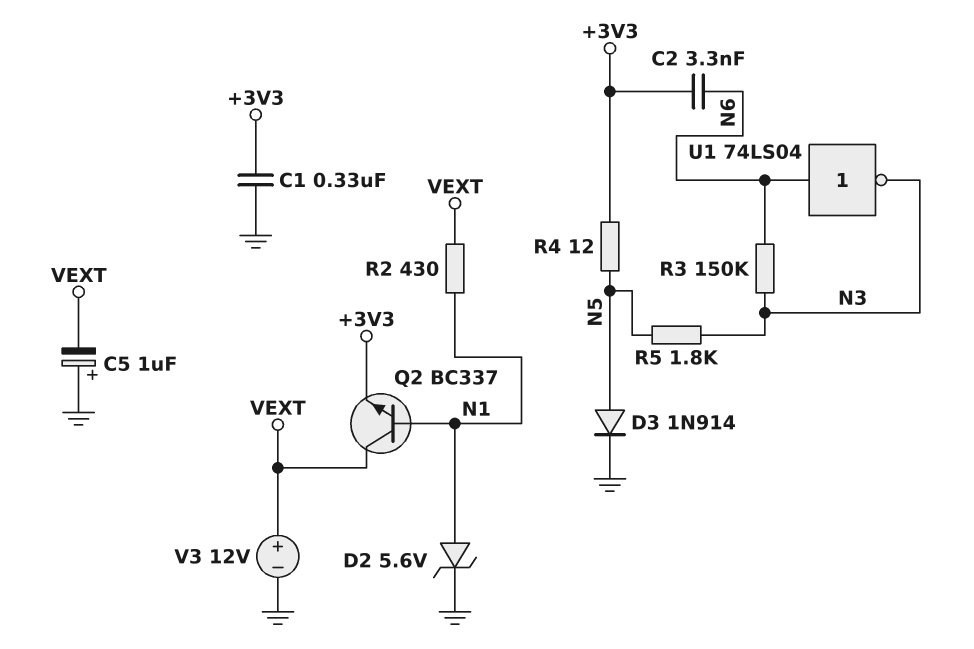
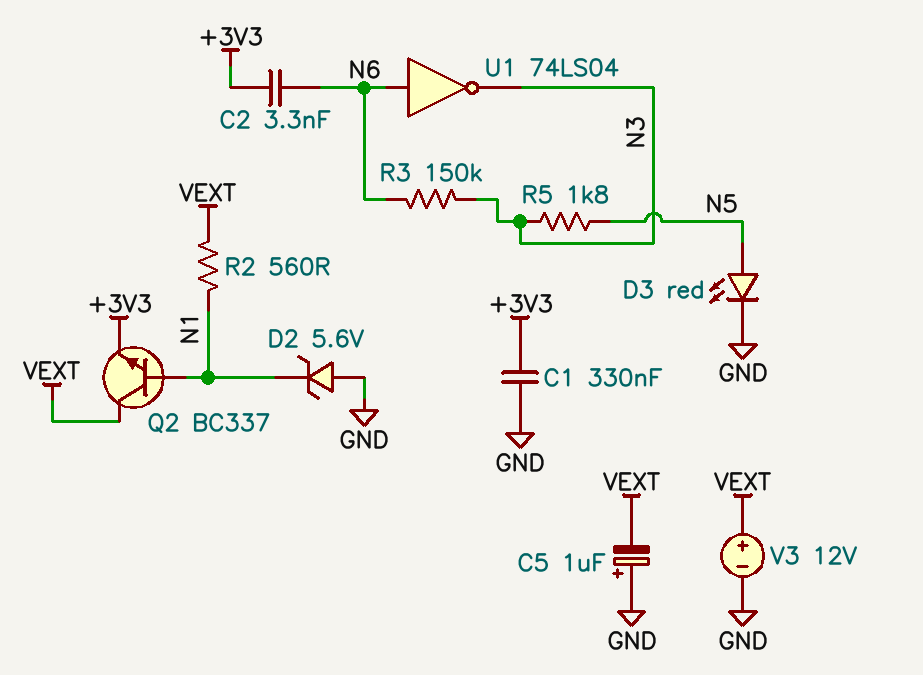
D2: zener 5.6V (A N1, K GND) -> zener 5.6V (A GND, K N1)
D3: diode 1N914 (A N5, K GND) -> LED red (A N5, K GND)
R2: 430 (N1, VEXT) -> 560 (N1, VEXT)
R4: 12 (+3V3, N5) -> none

